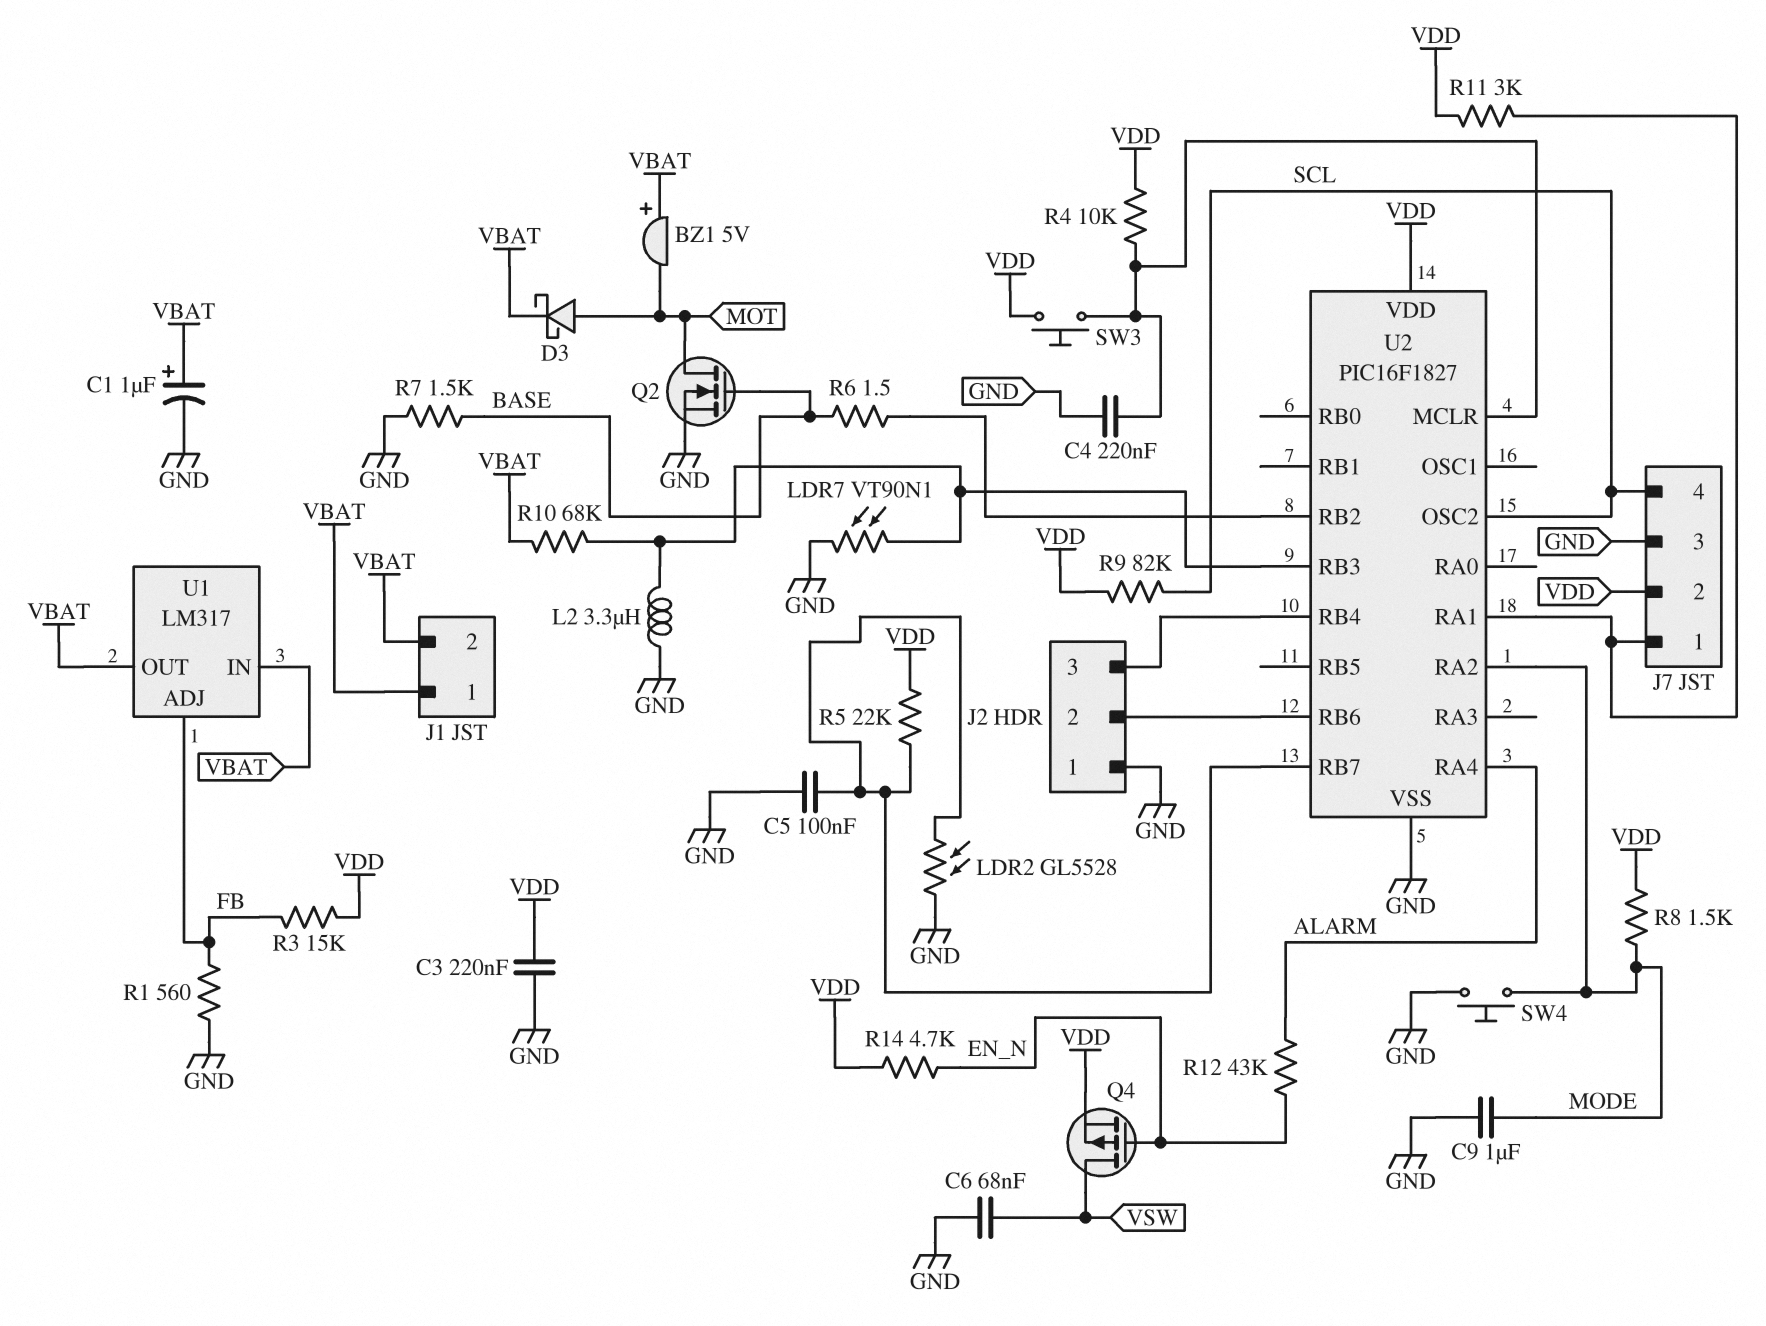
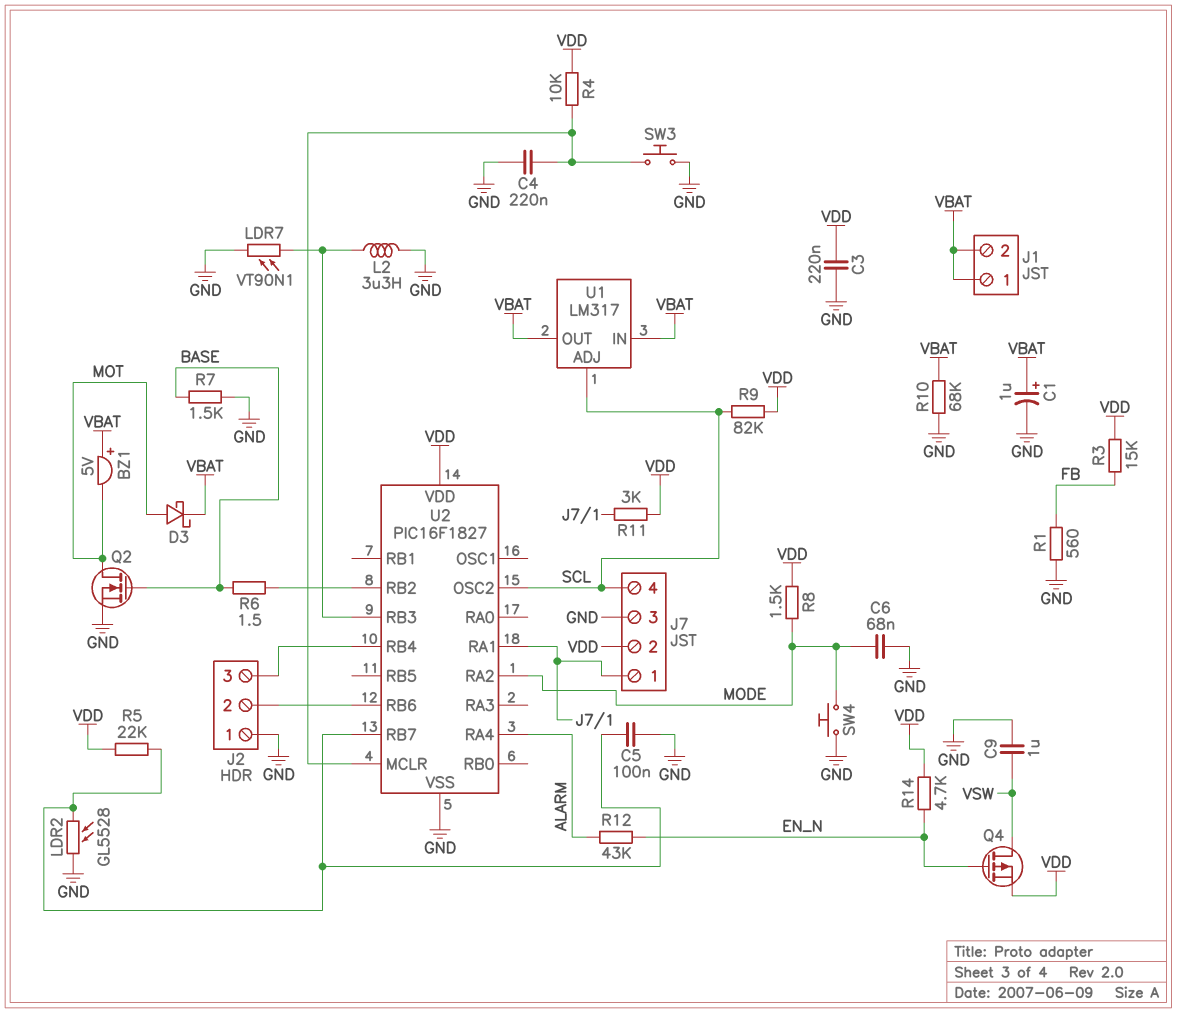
C6: 68nF (GND, VSW) -> 68nF (GND, MODE)
C9: 1uF (GND, MODE) -> 1uF (GND, VSW)
R10: 68k (U2/RB3, VBAT) -> 68k (GND, VBAT)
SW3: button (U2/MCLR, VDD) -> button (GND, U2/MCLR)
U1 pin ADJ: FB -> SCL

